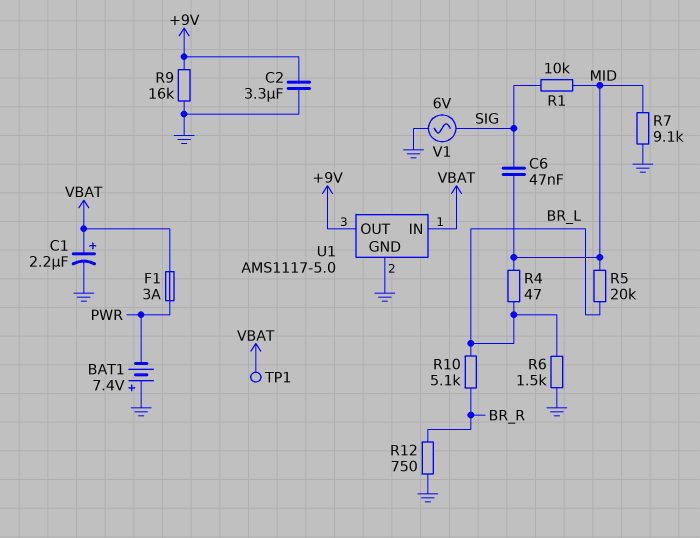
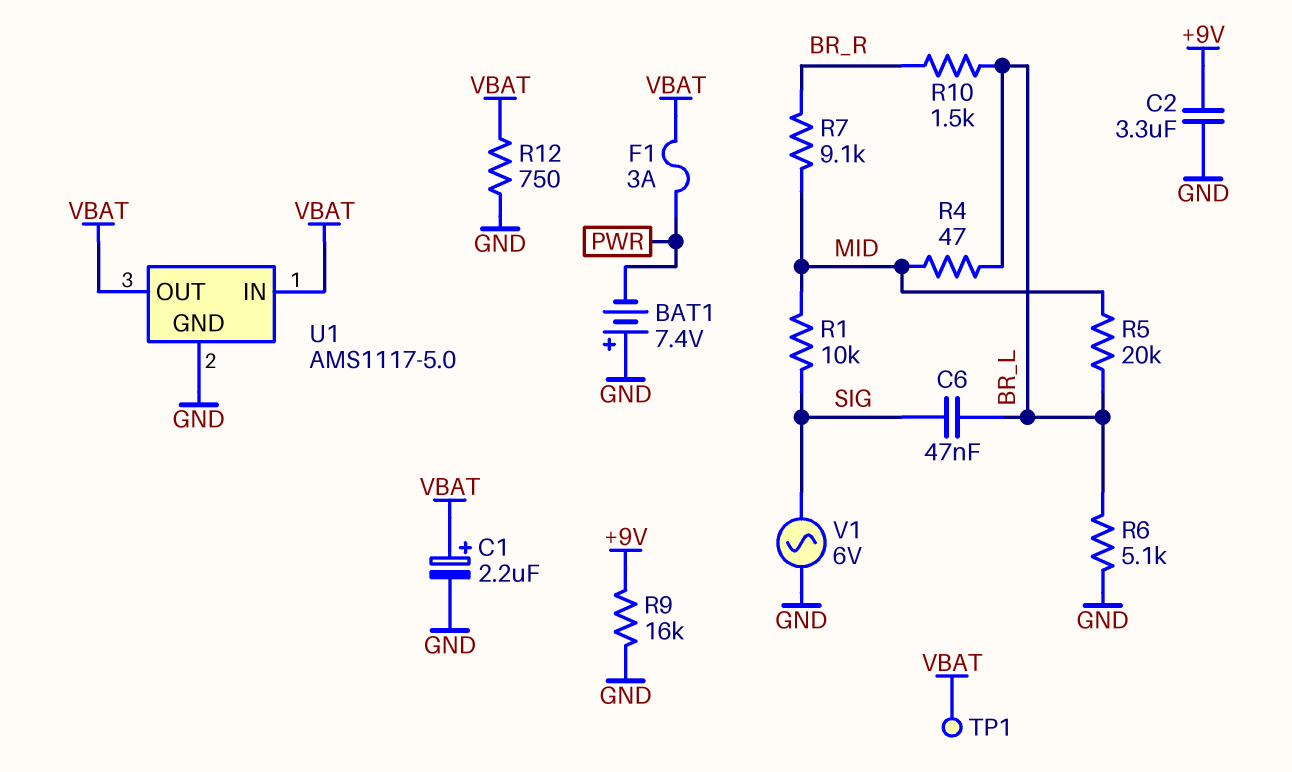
C6: 47nF (MID, SIG) -> 47nF (BR_L, SIG)
R6: 1.5k (BR_L, GND) -> 5.1k (BR_L, GND)
R7: 9.1k (GND, MID) -> 9.1k (BR_R, MID)
R10: 5.1k (BR_L, BR_R) -> 1.5k (BR_L, BR_R)
R12: 750 (BR_R, GND) -> 750 (GND, VBAT)
U1 pin OUT: +9V -> VBAT

